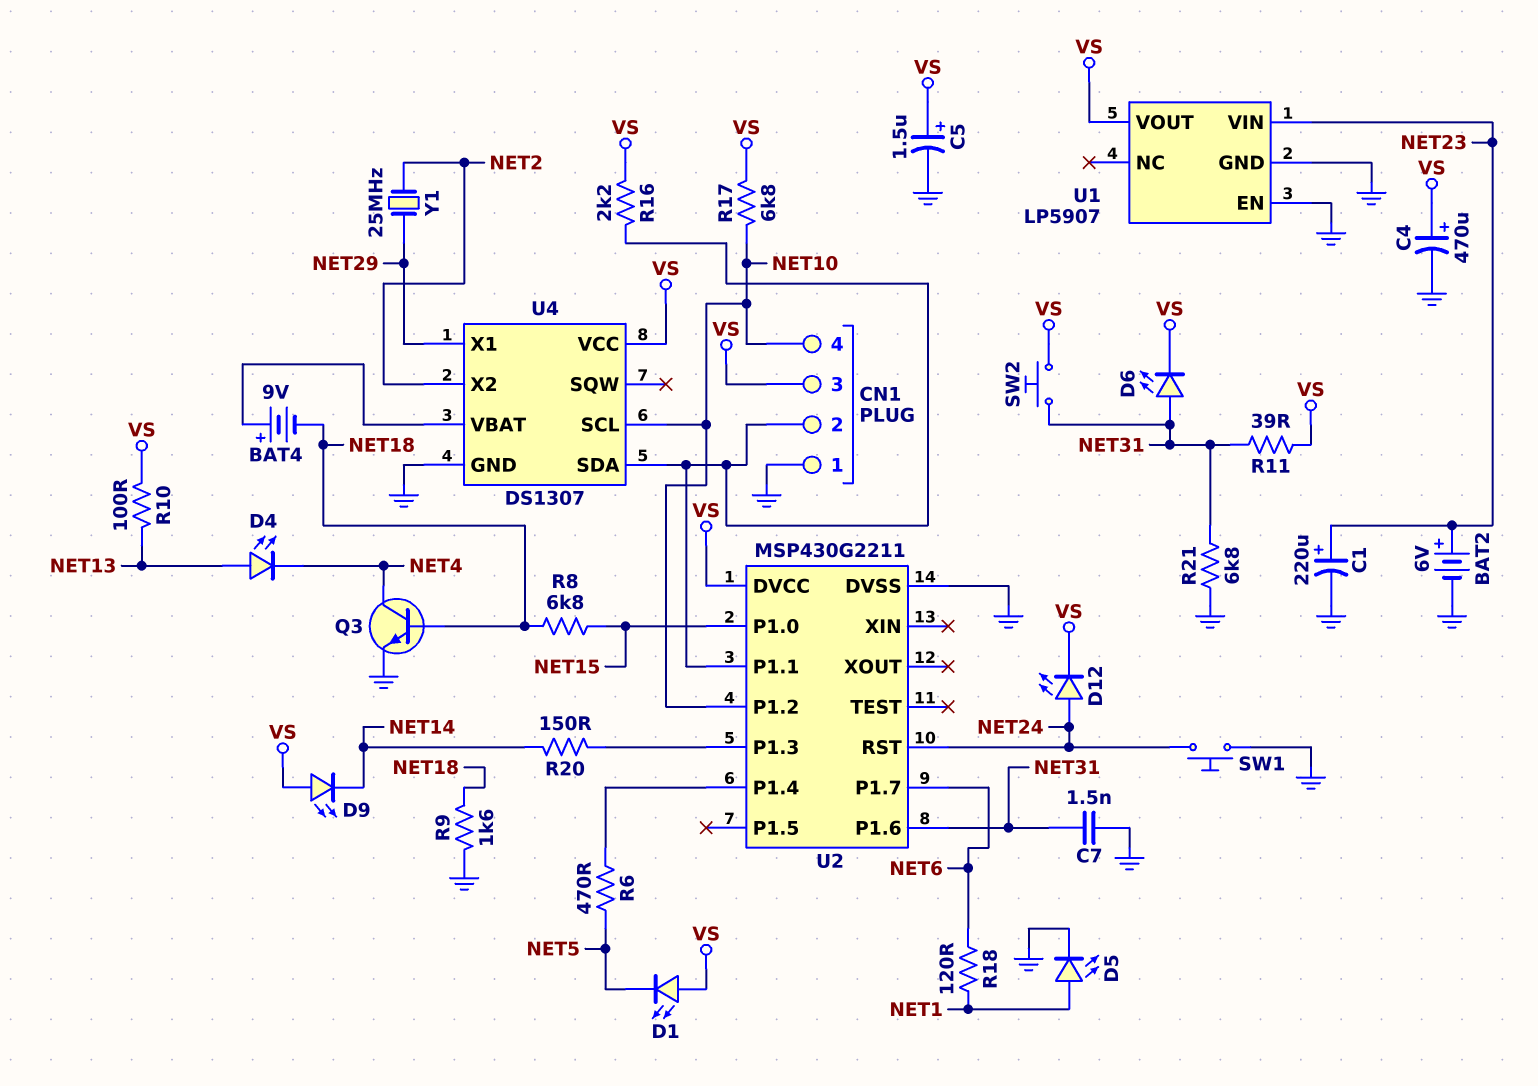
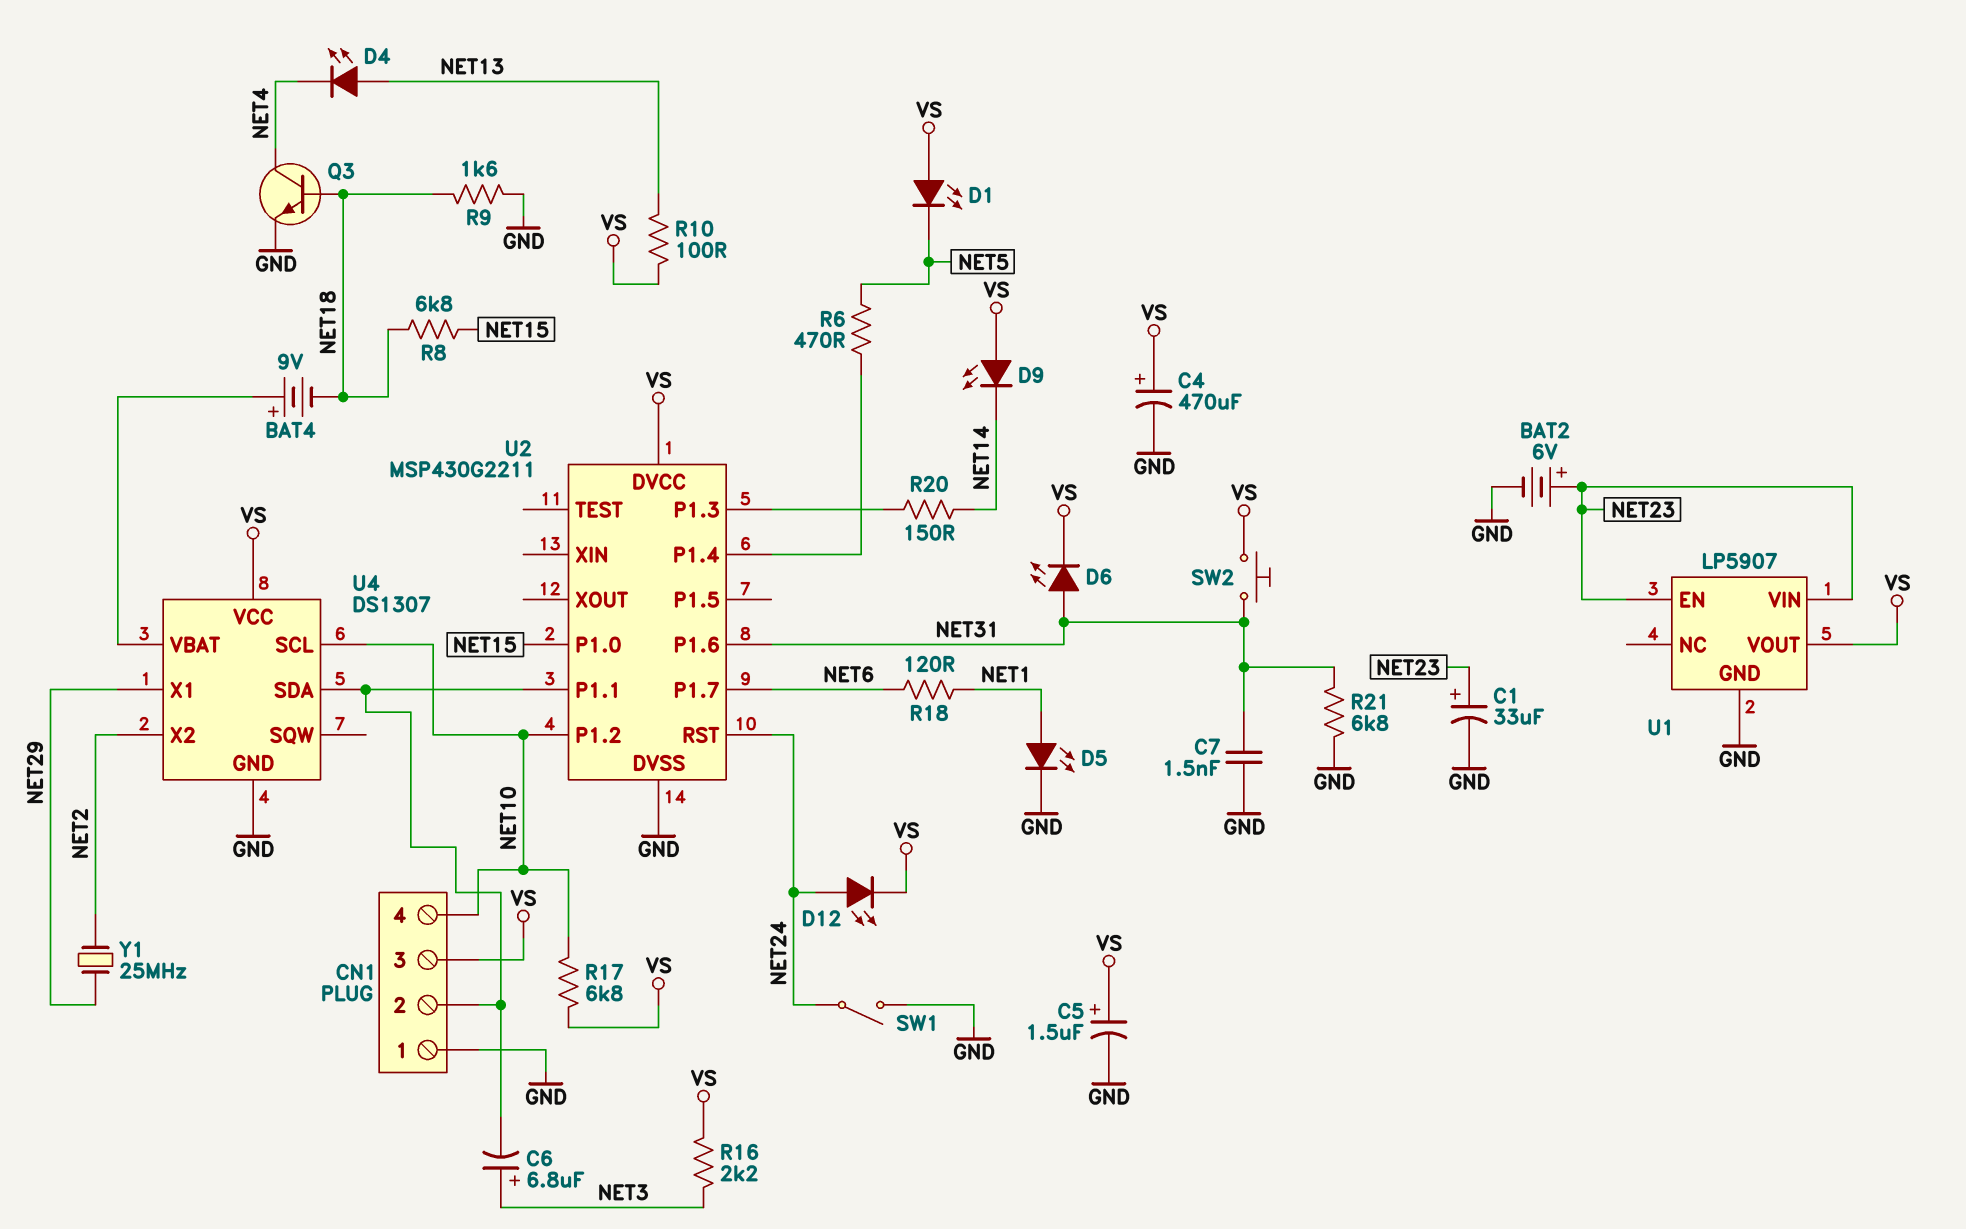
C1: 220uF (plus NET23, minus GND) -> 33uF (plus NET23, minus GND)
C6: none -> 6.8uF (plus NET3, minus CN1/2)
R11: 39 (NET31, VS) -> none
R16: 2.2k (CN1/2, VS) -> 2.2k (NET3, VS)
SW1: button (GND, NET24) -> switch (GND, NET24)
U1 pin EN: GND -> NET23

